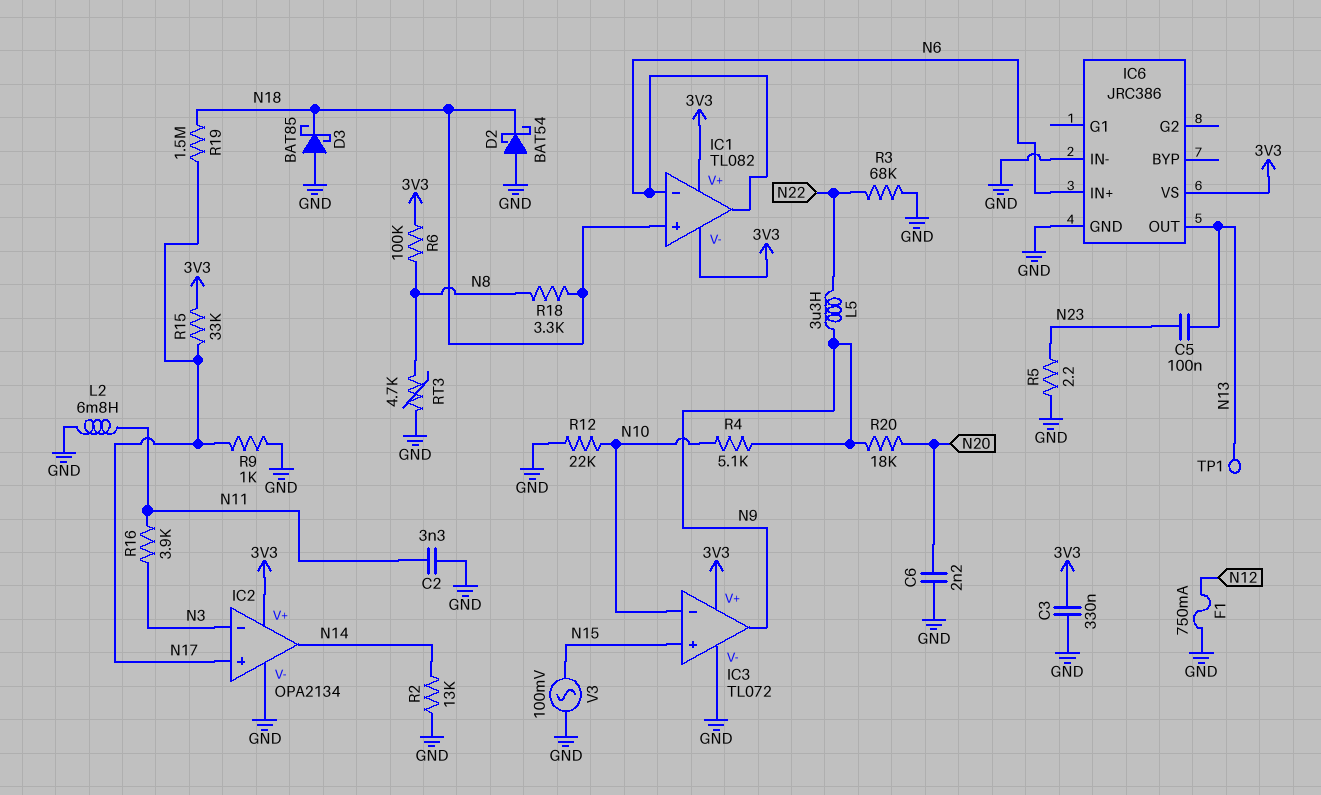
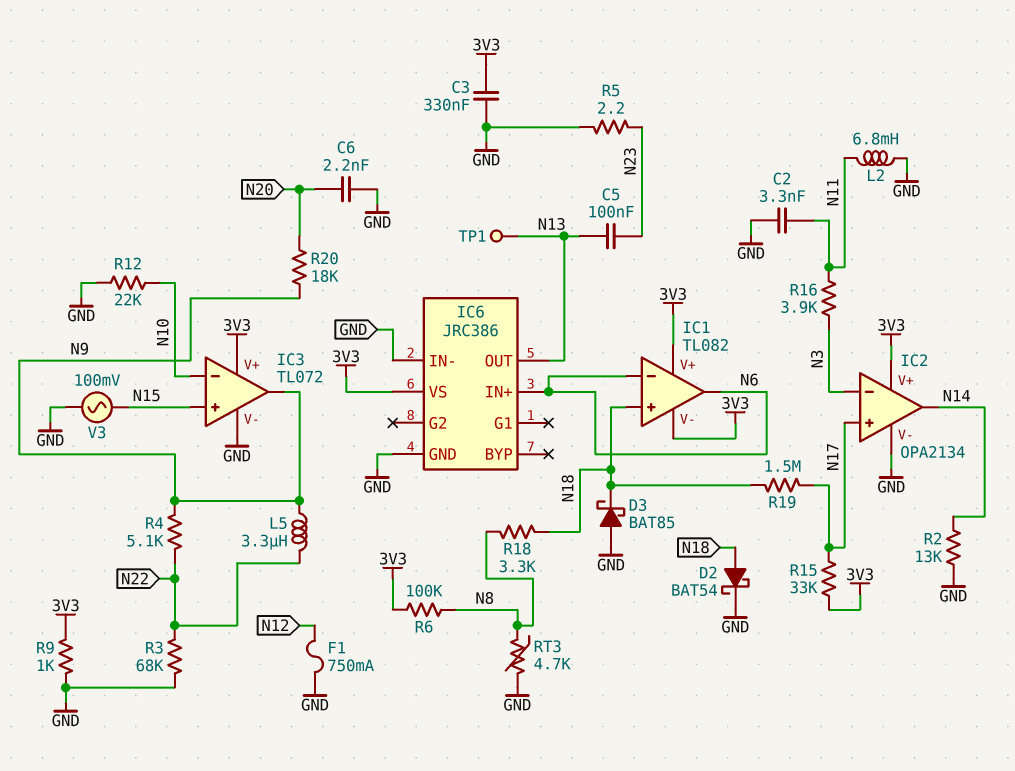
D2: schottky BAT54 (A GND, K N18) -> schottky BAT54 (A N18, K GND)
R4: 5.1k (N9, N10) -> 5.1k (N9, N22)
R9: 1k (GND, N17) -> 1k (3V3, GND)

